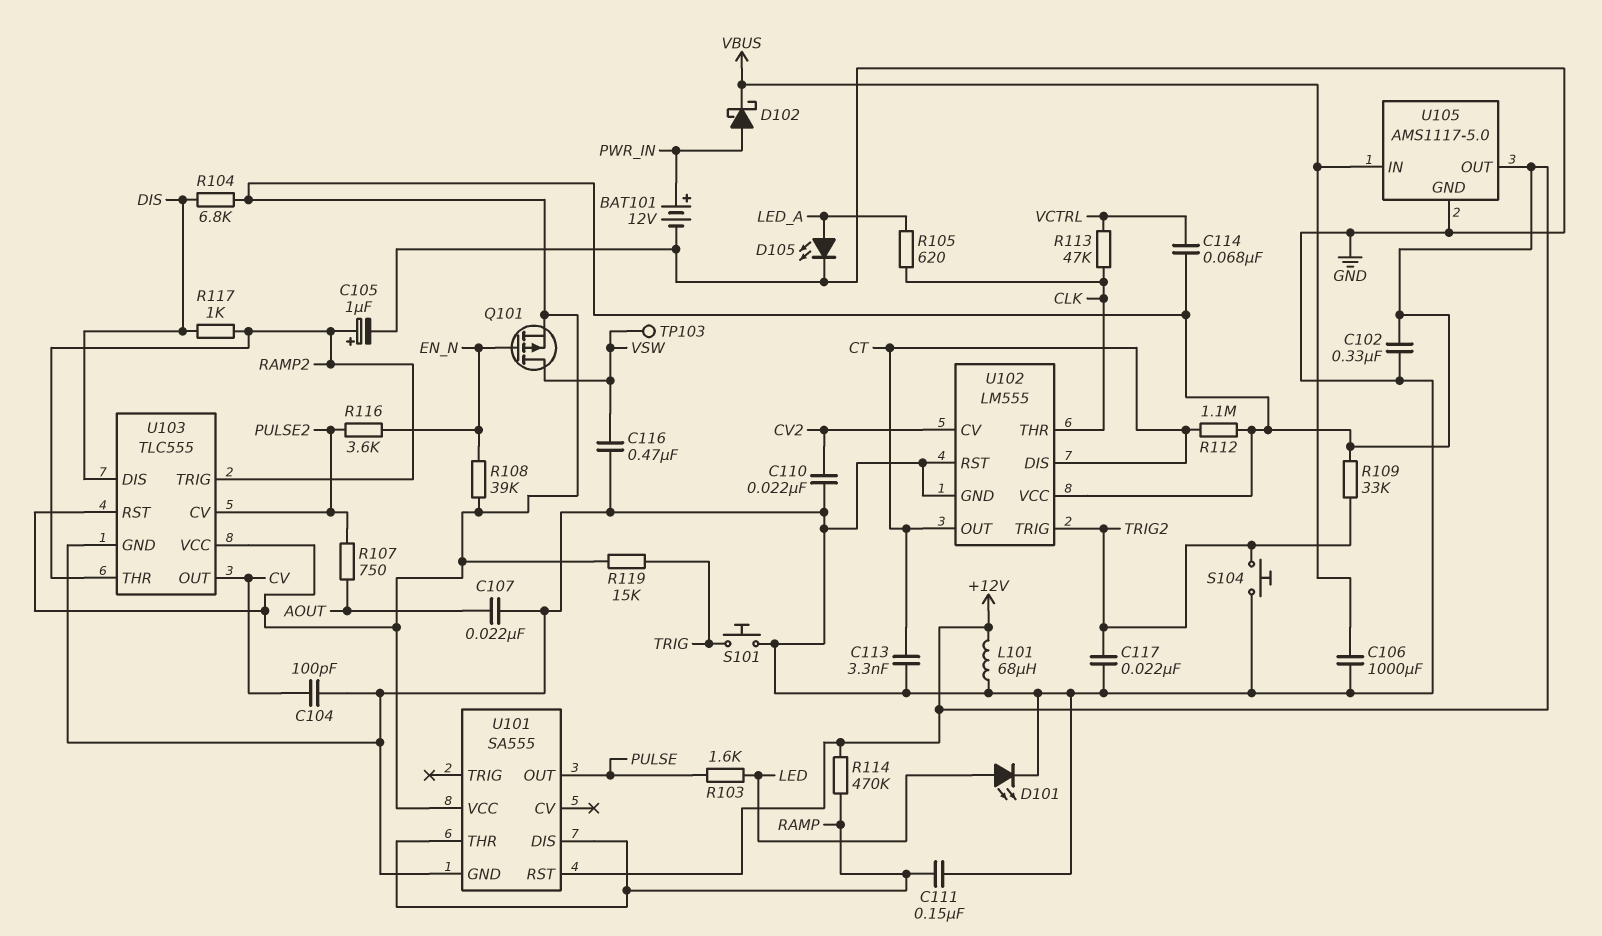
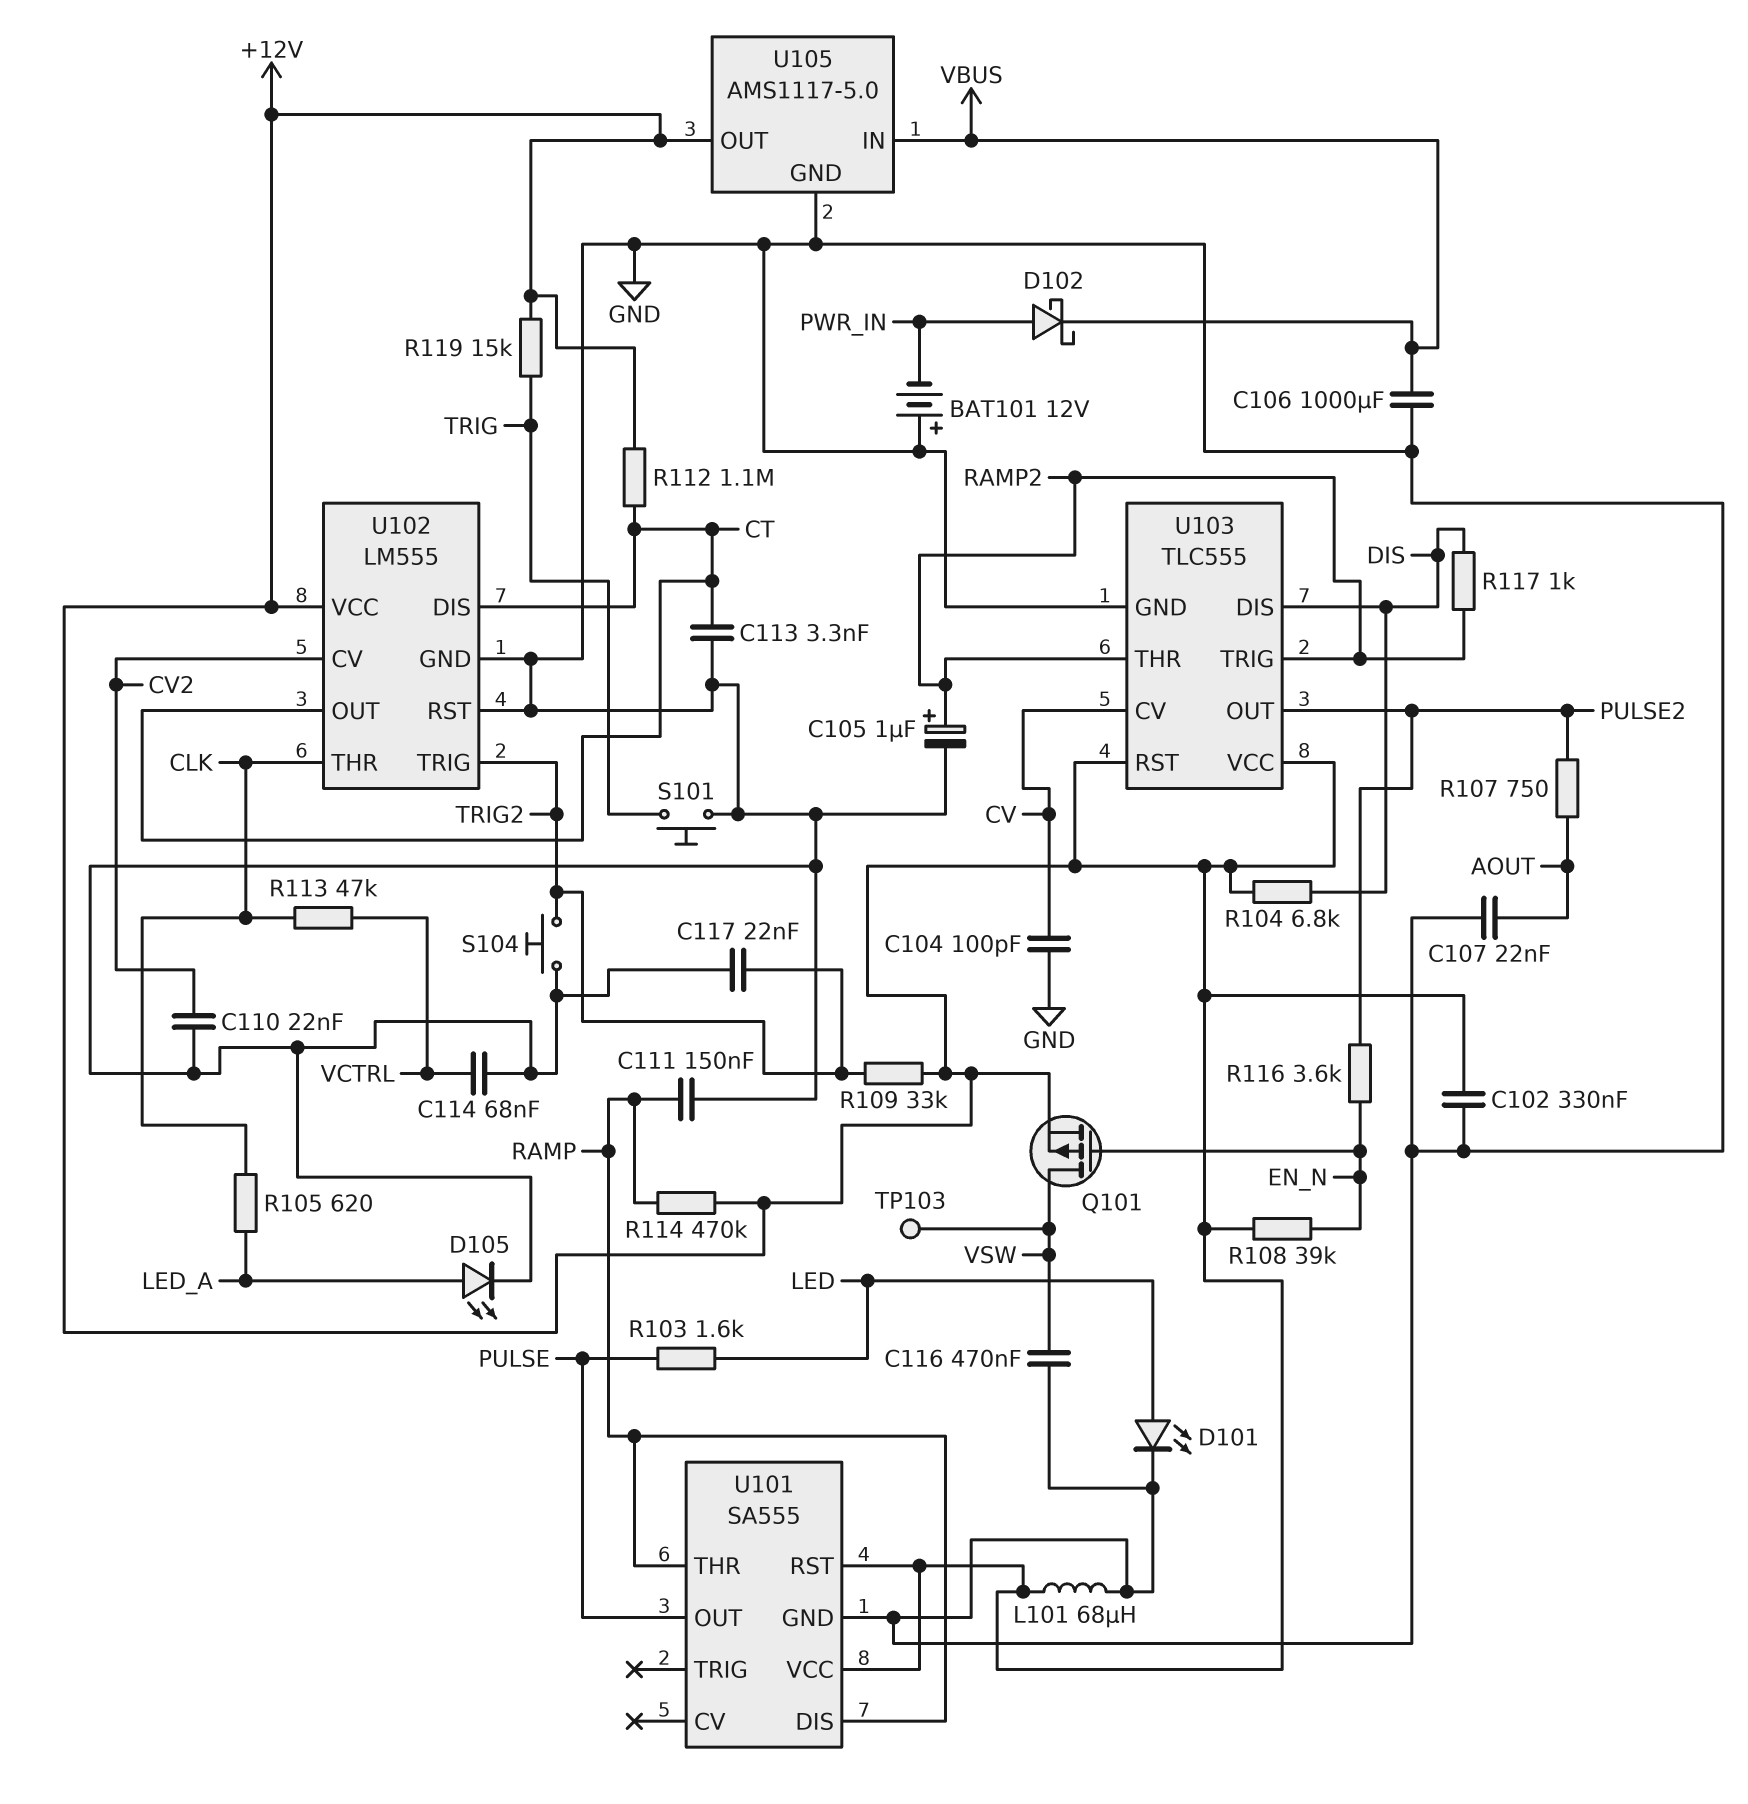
BAT101: 12V (plus PWR_IN, minus GND) -> 12V (plus GND, minus PWR_IN)
C114: 68nF (+12V, VCTRL) -> 68nF (GND, VCTRL)
U103 pin CV: PULSE2 -> CV
U103 pin OUT: CV -> PULSE2

